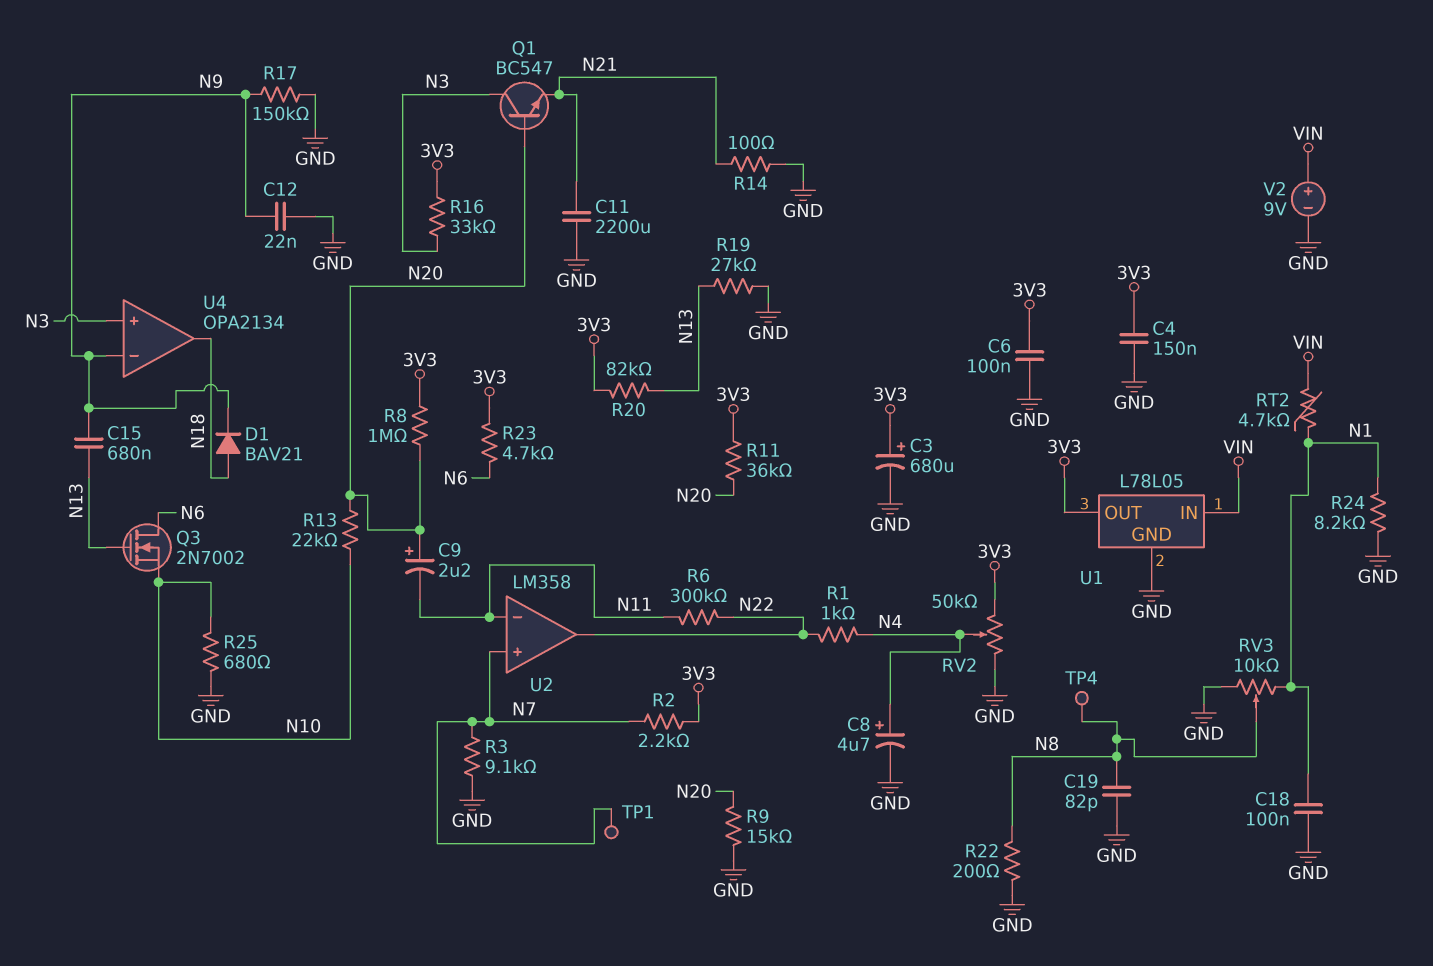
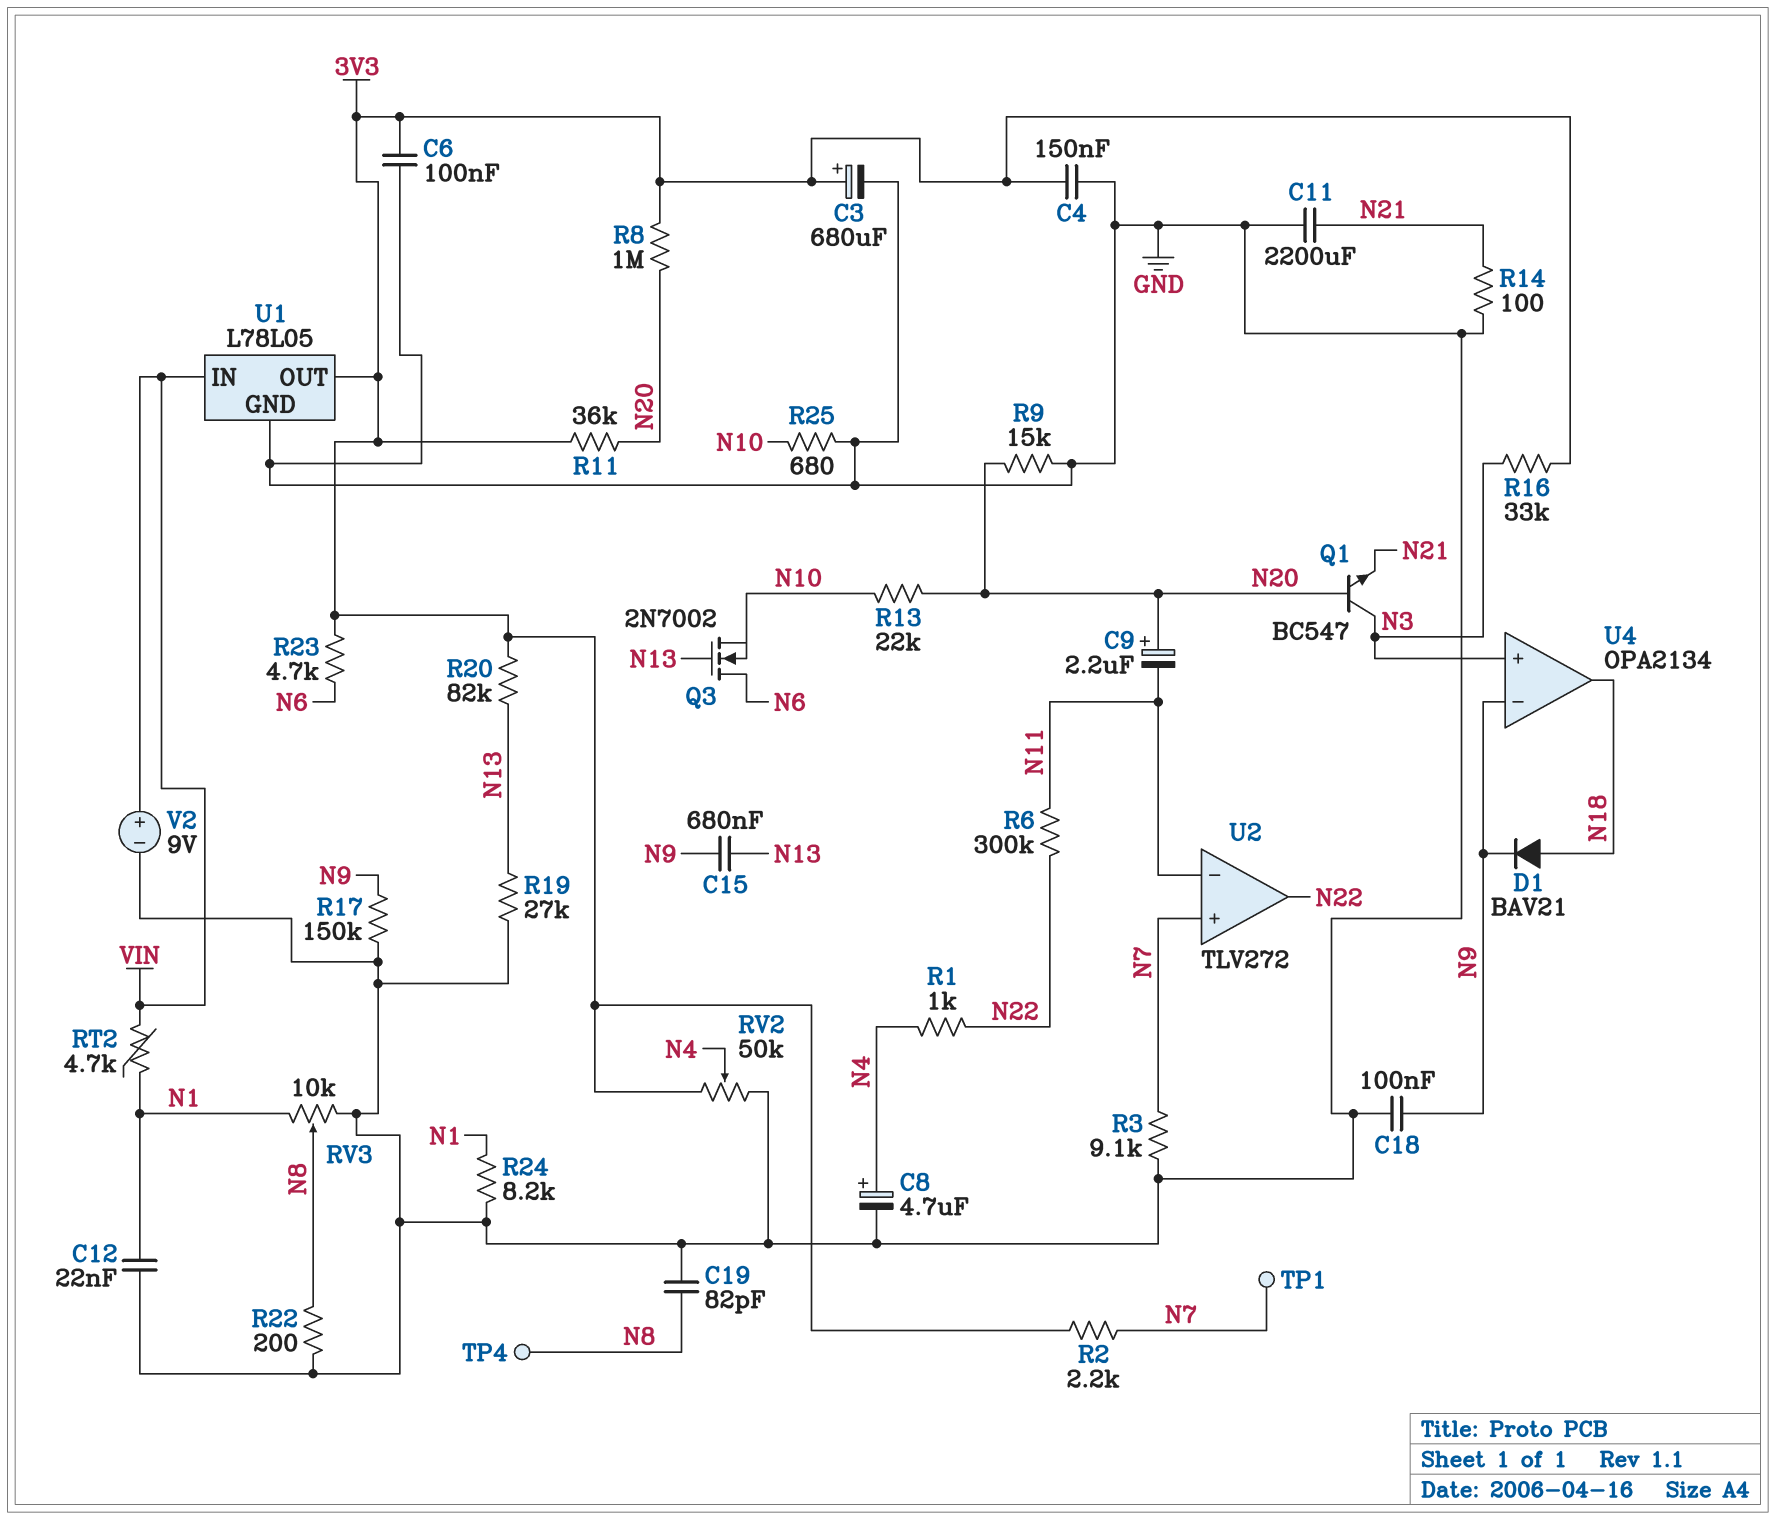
C12: 22nF (GND, N9) -> 22nF (GND, N1)
C18: 100nF (GND, N1) -> 100nF (GND, N9)
U2: LM358 -> TLV272

